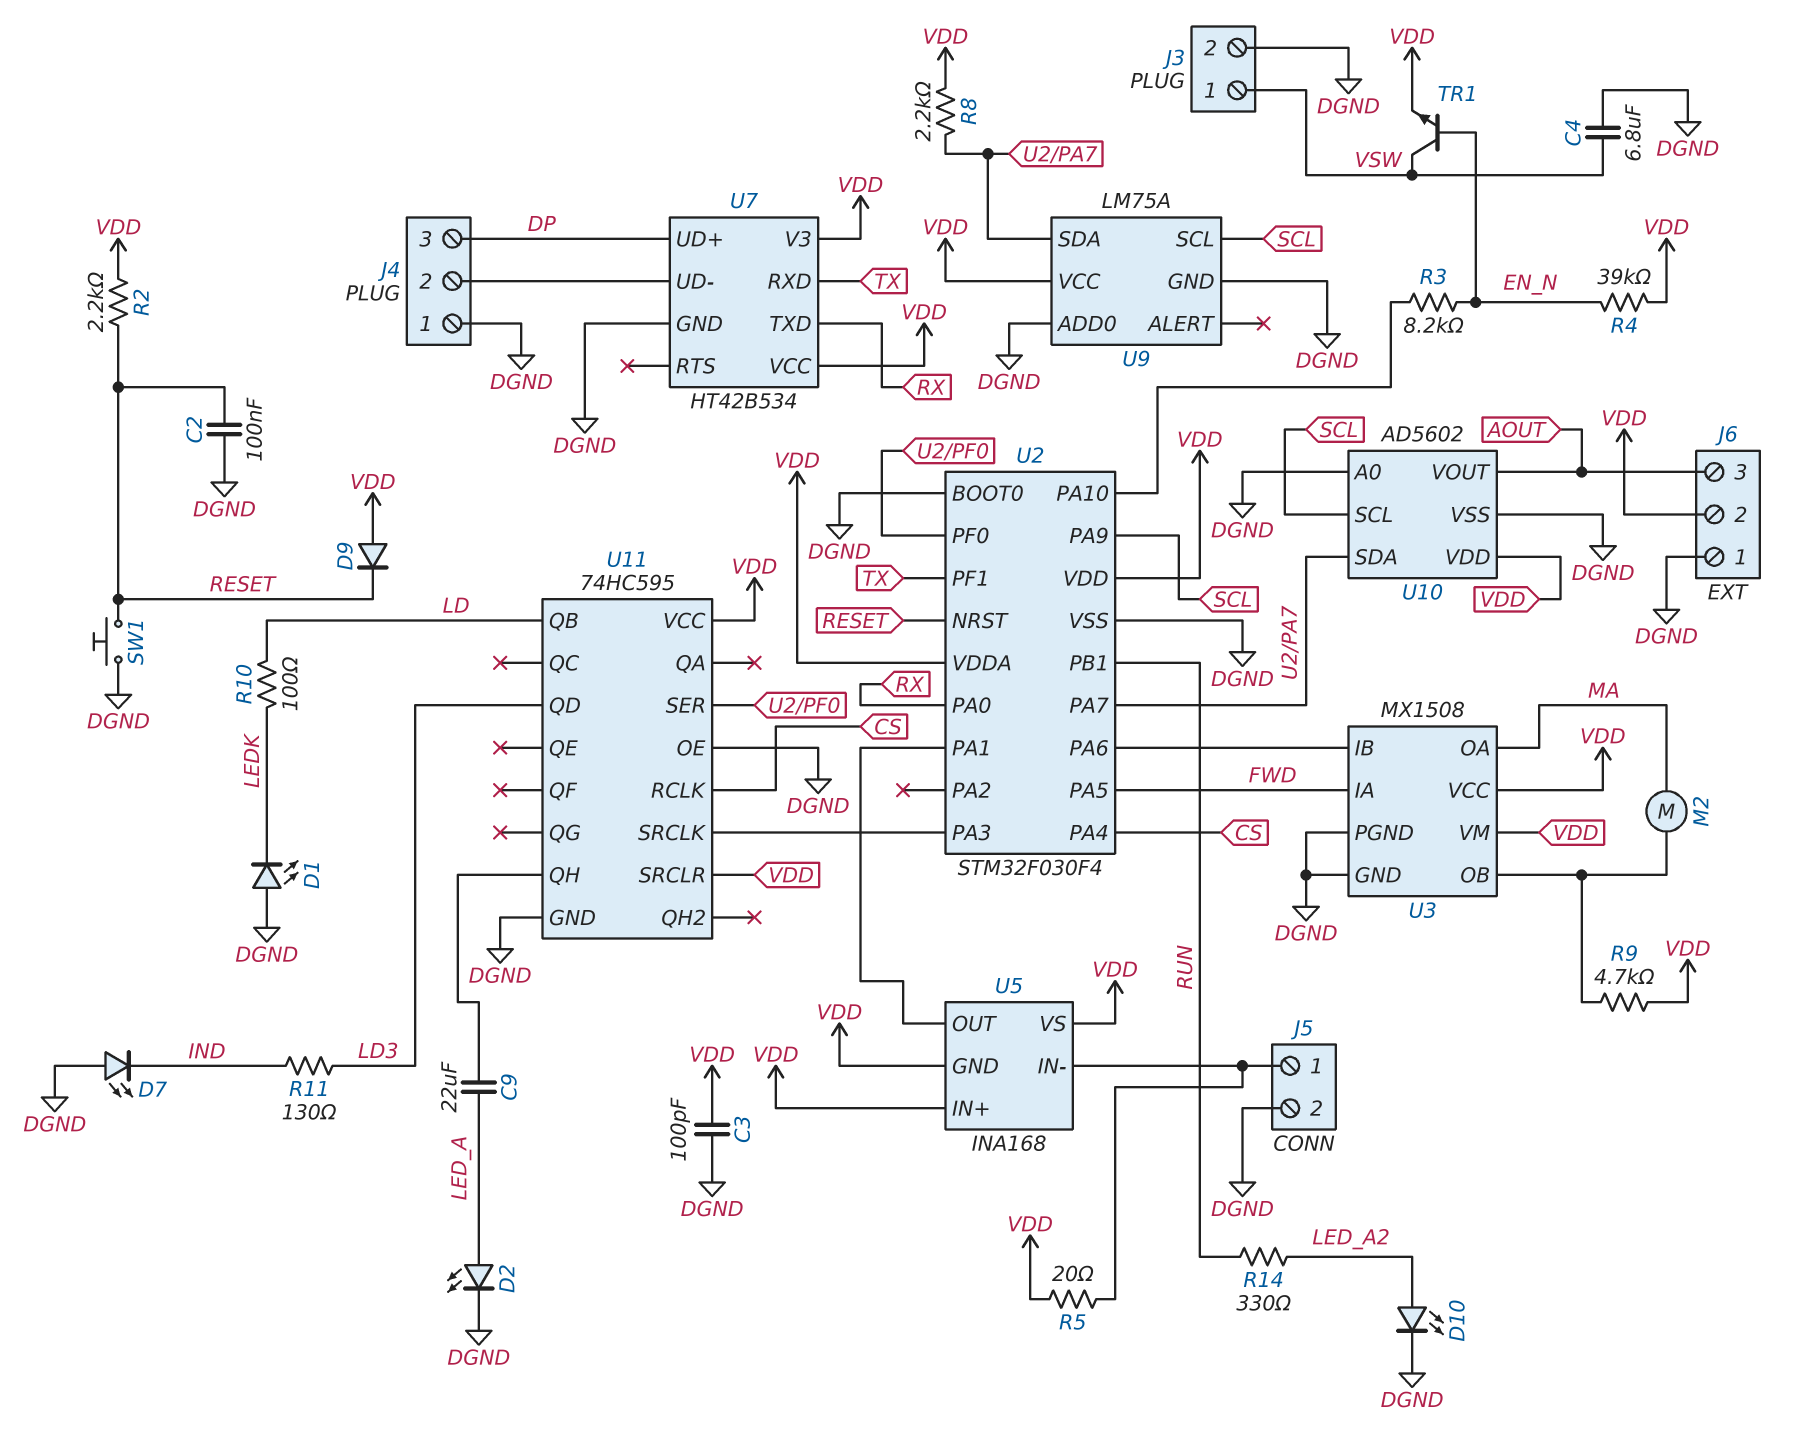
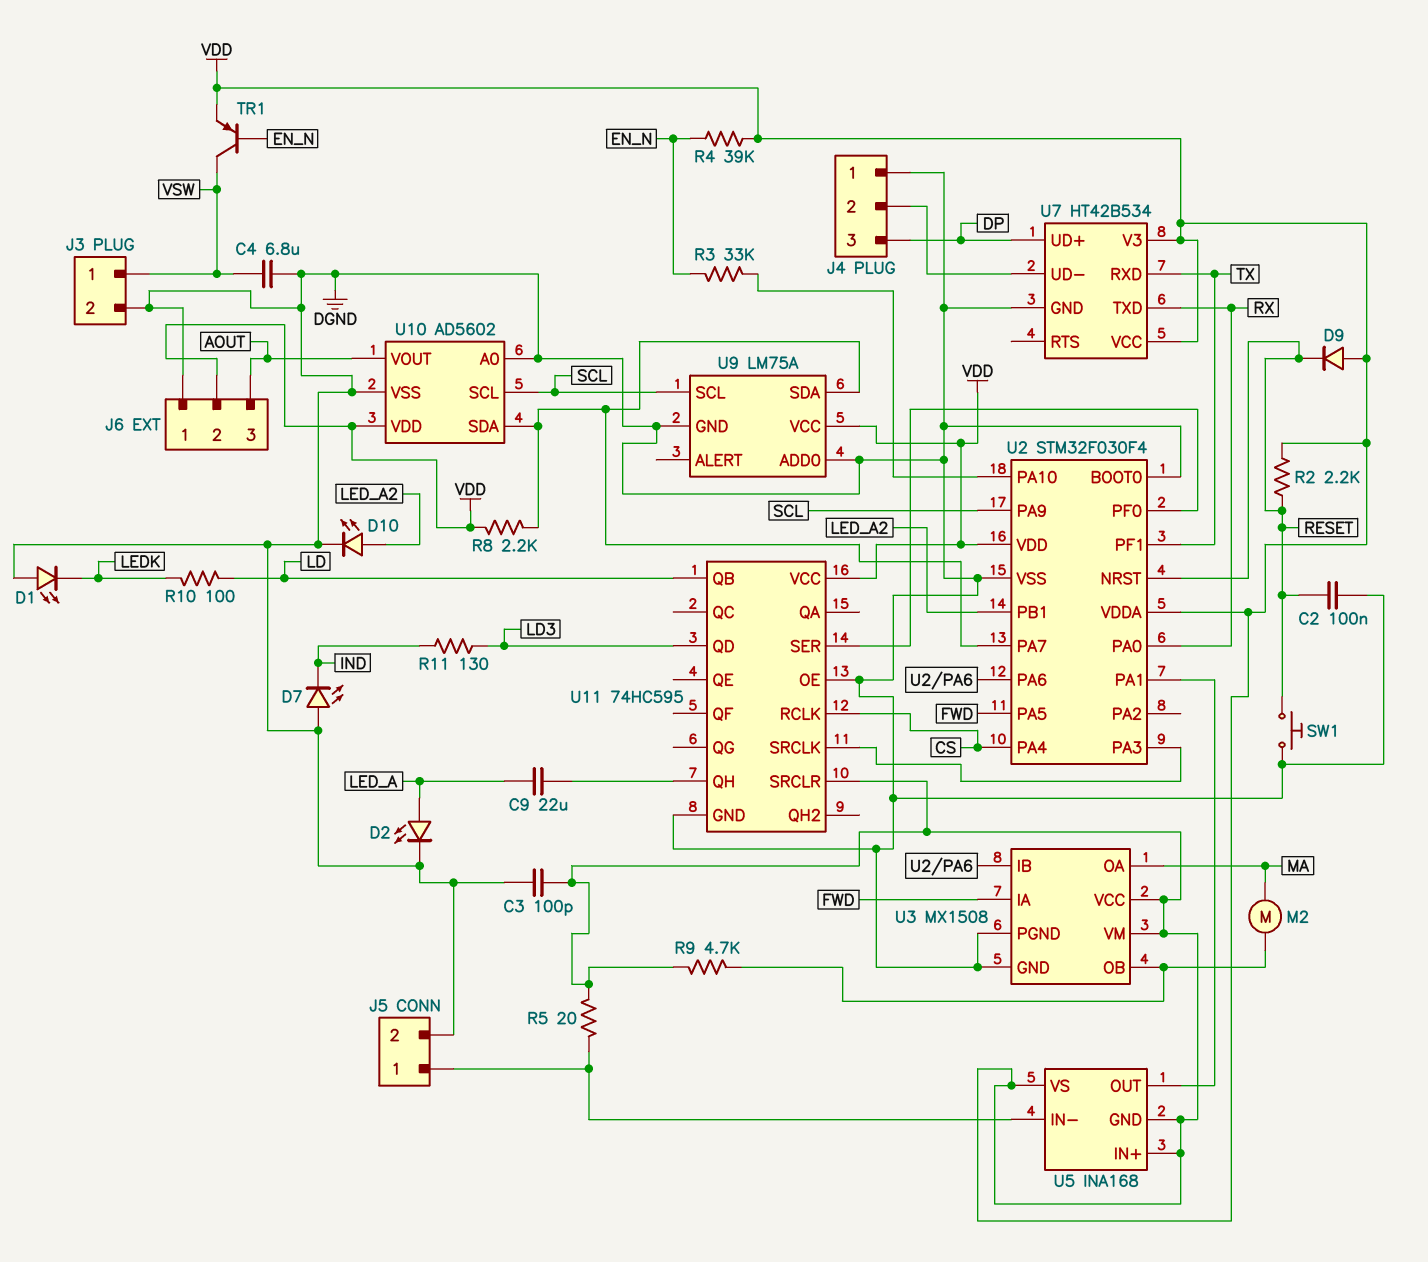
R3: 8.2k (EN_N, U2/PA10) -> 33k (EN_N, U2/PA10)
R14: 330 (LED_A2, RUN) -> none
TR1: NPN (B EN_N, C VSW, E VDD) -> PNP (B EN_N, C VSW, E VDD)
U2 pin PB1: RUN -> LED_A2

